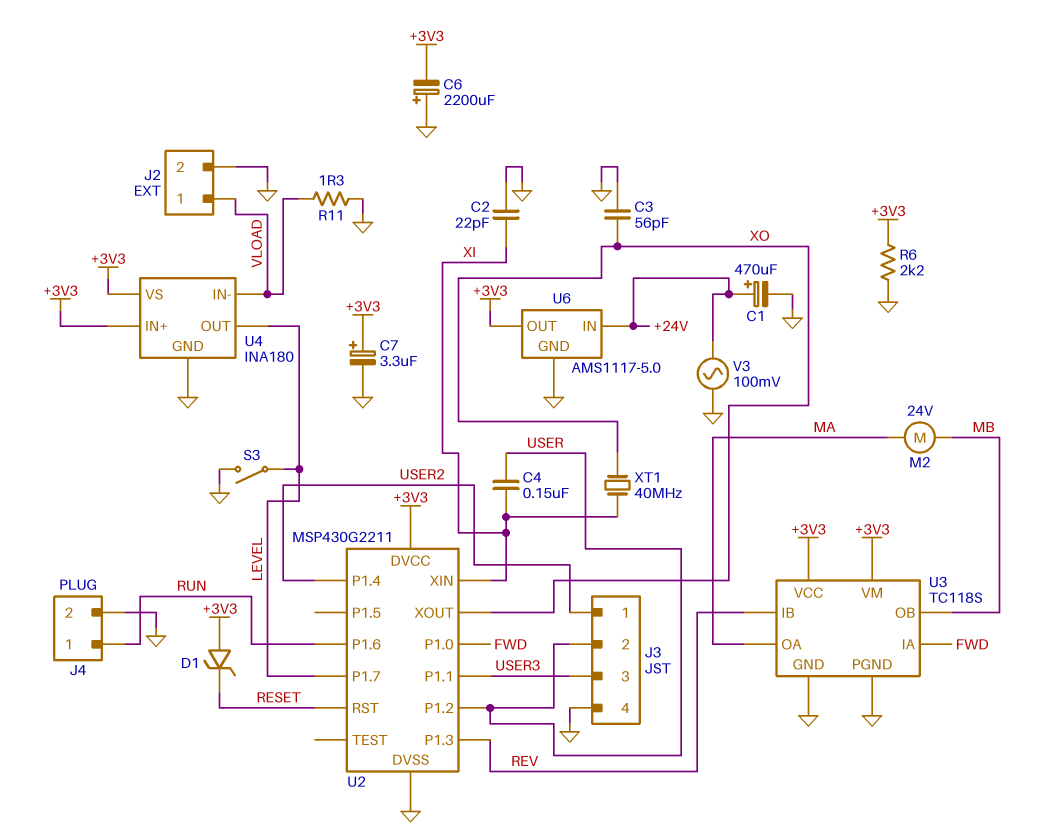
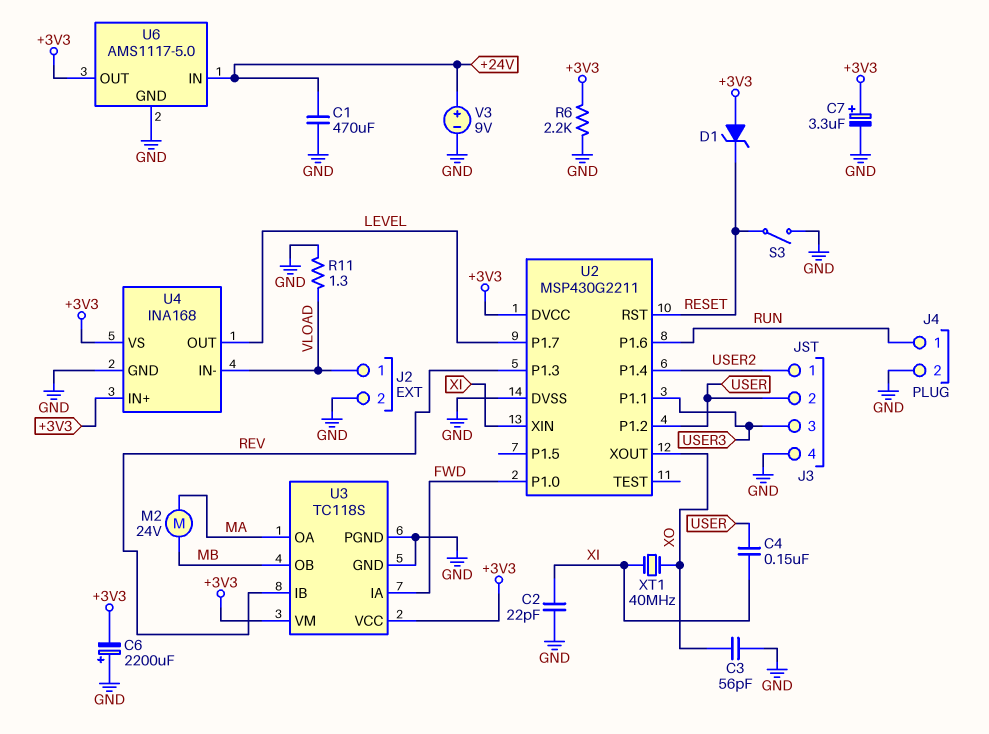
C1: 470uF (plus +24V, minus GND) -> 470uF (+24V, GND)
S3: switch (GND, LEVEL) -> switch (GND, RESET)
U4: INA180 -> INA168
V3: AC 100mV (+24V, GND) -> 9V (plus +24V, minus GND)

